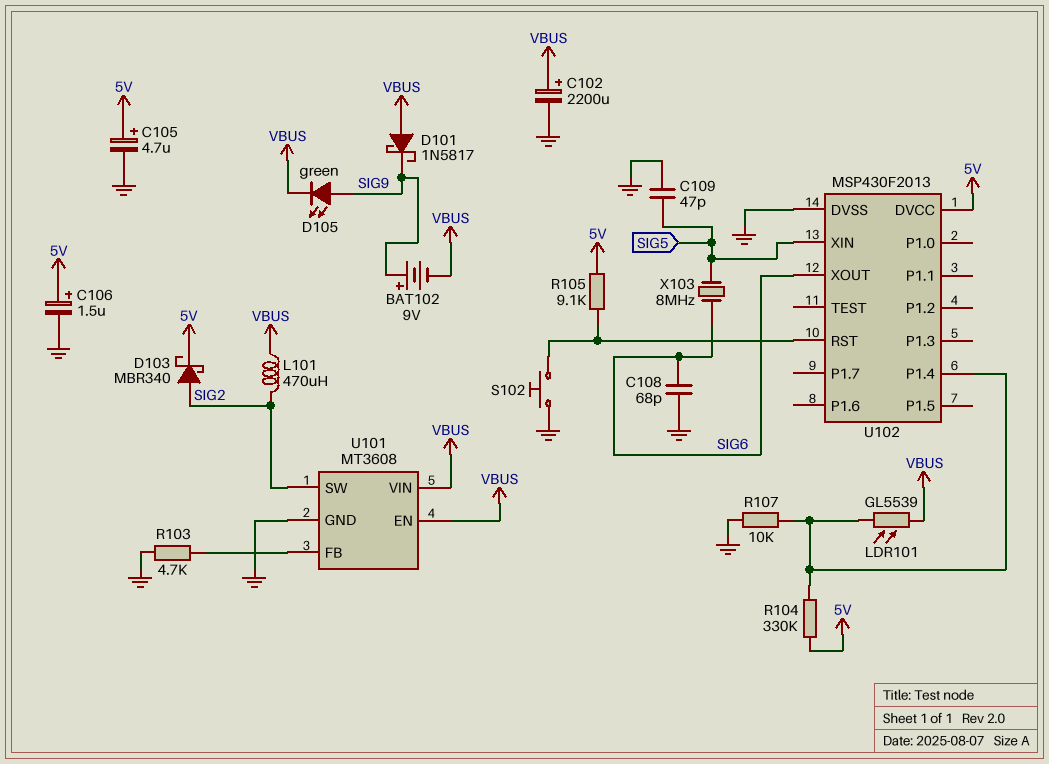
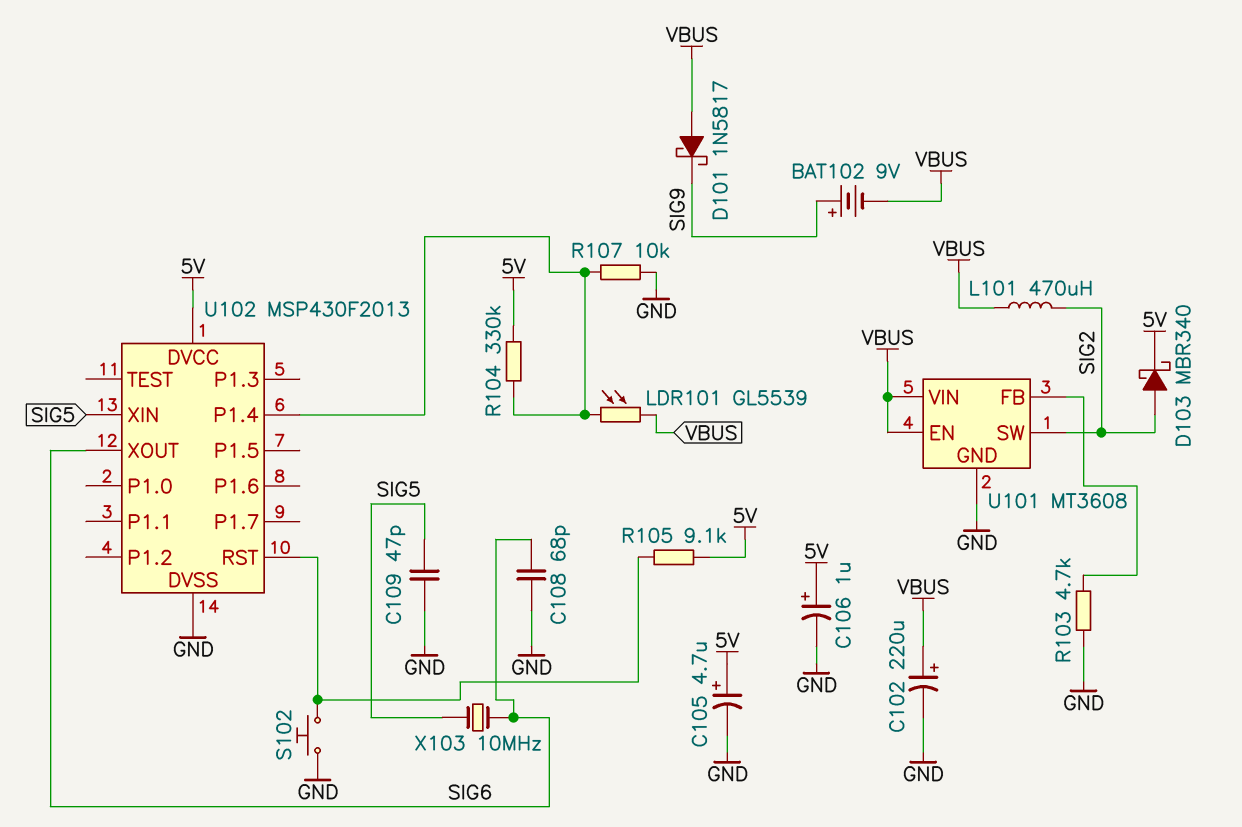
C102: 2200uF (plus VBUS, minus GND) -> 220uF (plus VBUS, minus GND)
C106: 1.5uF (plus 5V, minus GND) -> 1uF (plus 5V, minus GND)
D105: LED green (A SIG9, K VBUS) -> none
X103: 8MHz (SIG5, SIG6) -> 10MHz (SIG5, SIG6)

